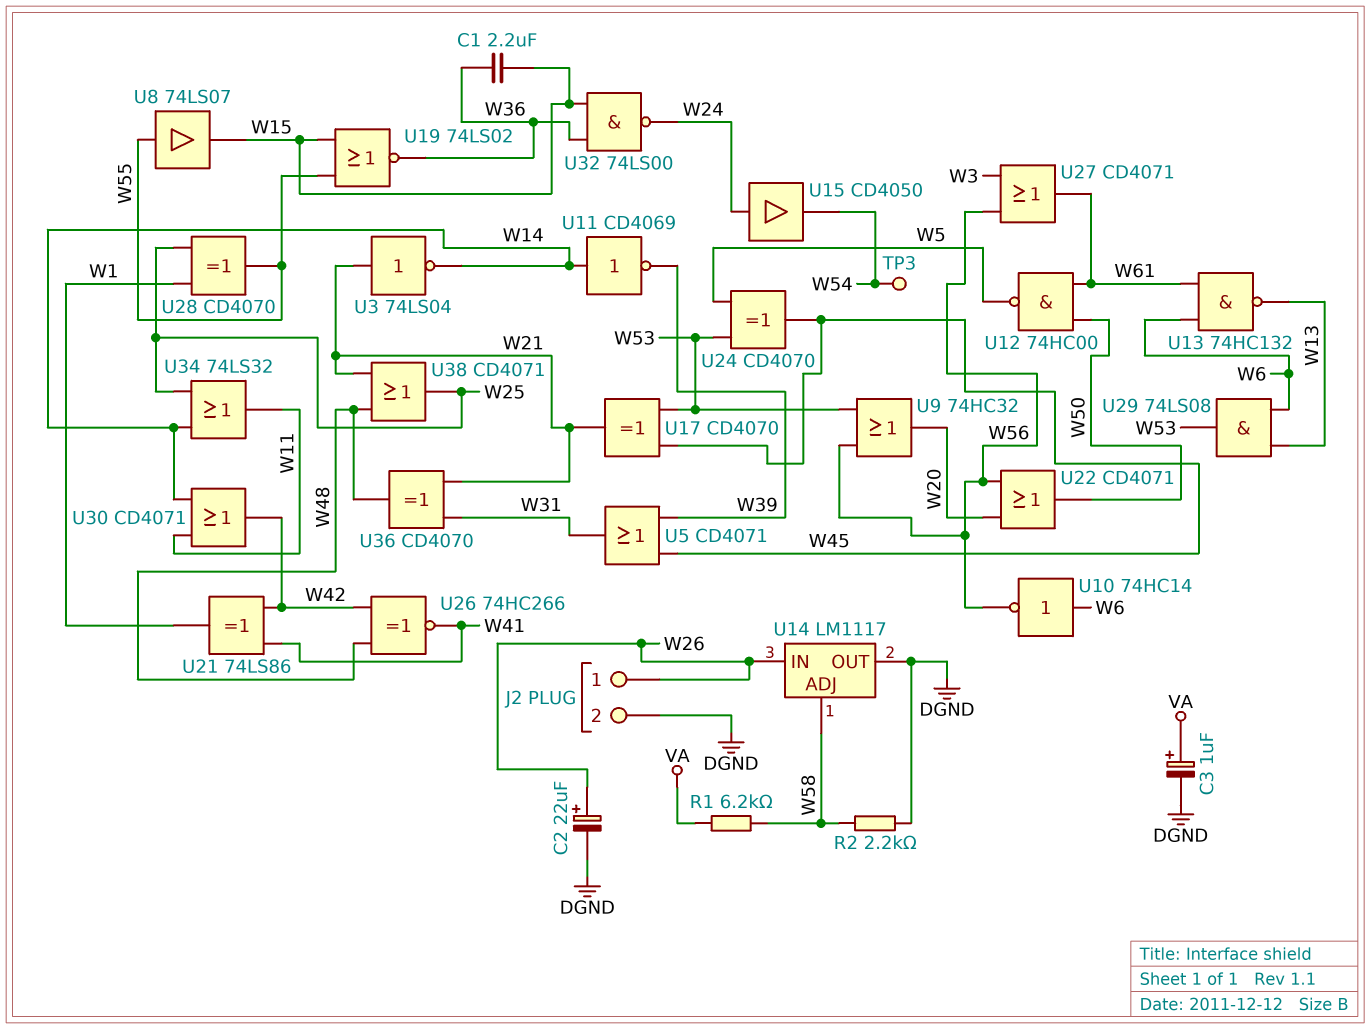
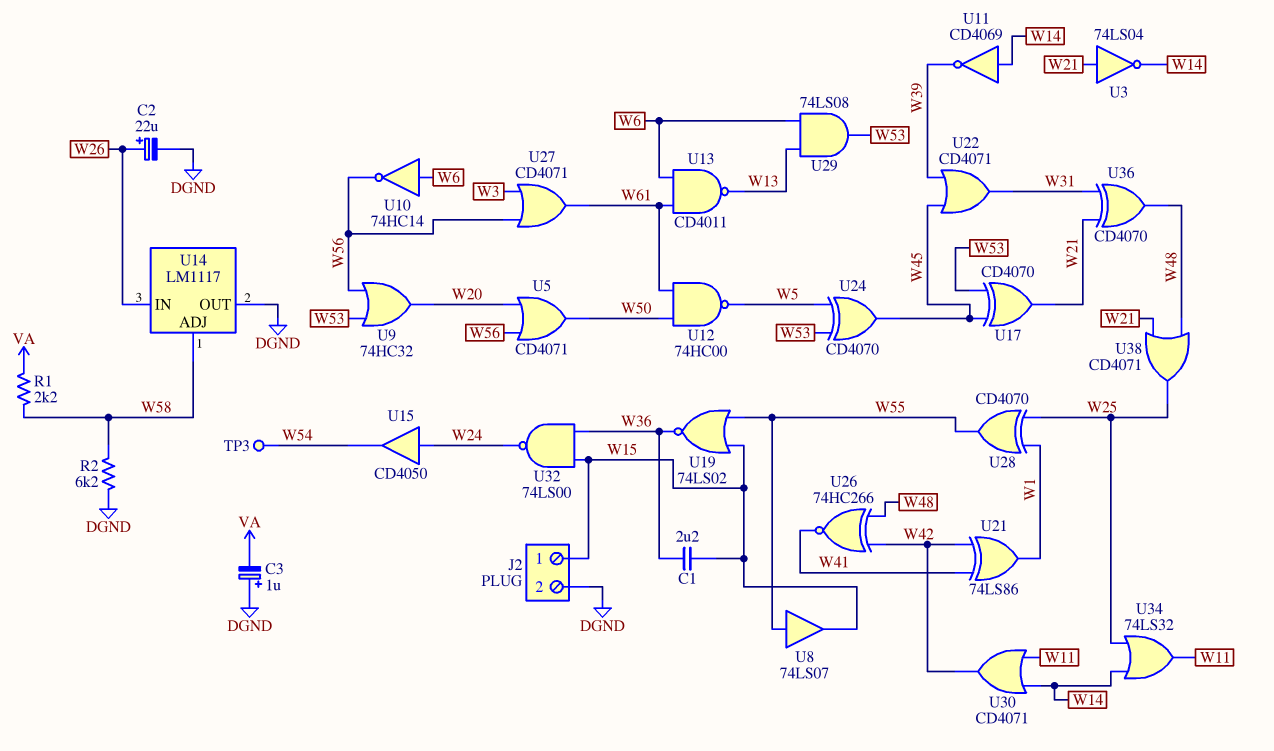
C3: 1uF (plus VA, minus DGND) -> 1uF (plus DGND, minus VA)
J2 pin 1: W26 -> W15
R1: 6.2k (VA, W58) -> 2.2k (VA, W58)
R2: 2.2k (DGND, W58) -> 6.2k (DGND, W58)
U5: OR CD4071 (in W39, in W45, out W31) -> OR CD4071 (in W20, in W56, out W50)
U13: NAND 74HC132 (in W6, in W61, out W13) -> NAND CD4011 (in W6, in W61, out W13)
U22: OR CD4071 (in W20, in W56, out W50) -> OR CD4071 (in W39, in W45, out W31)

